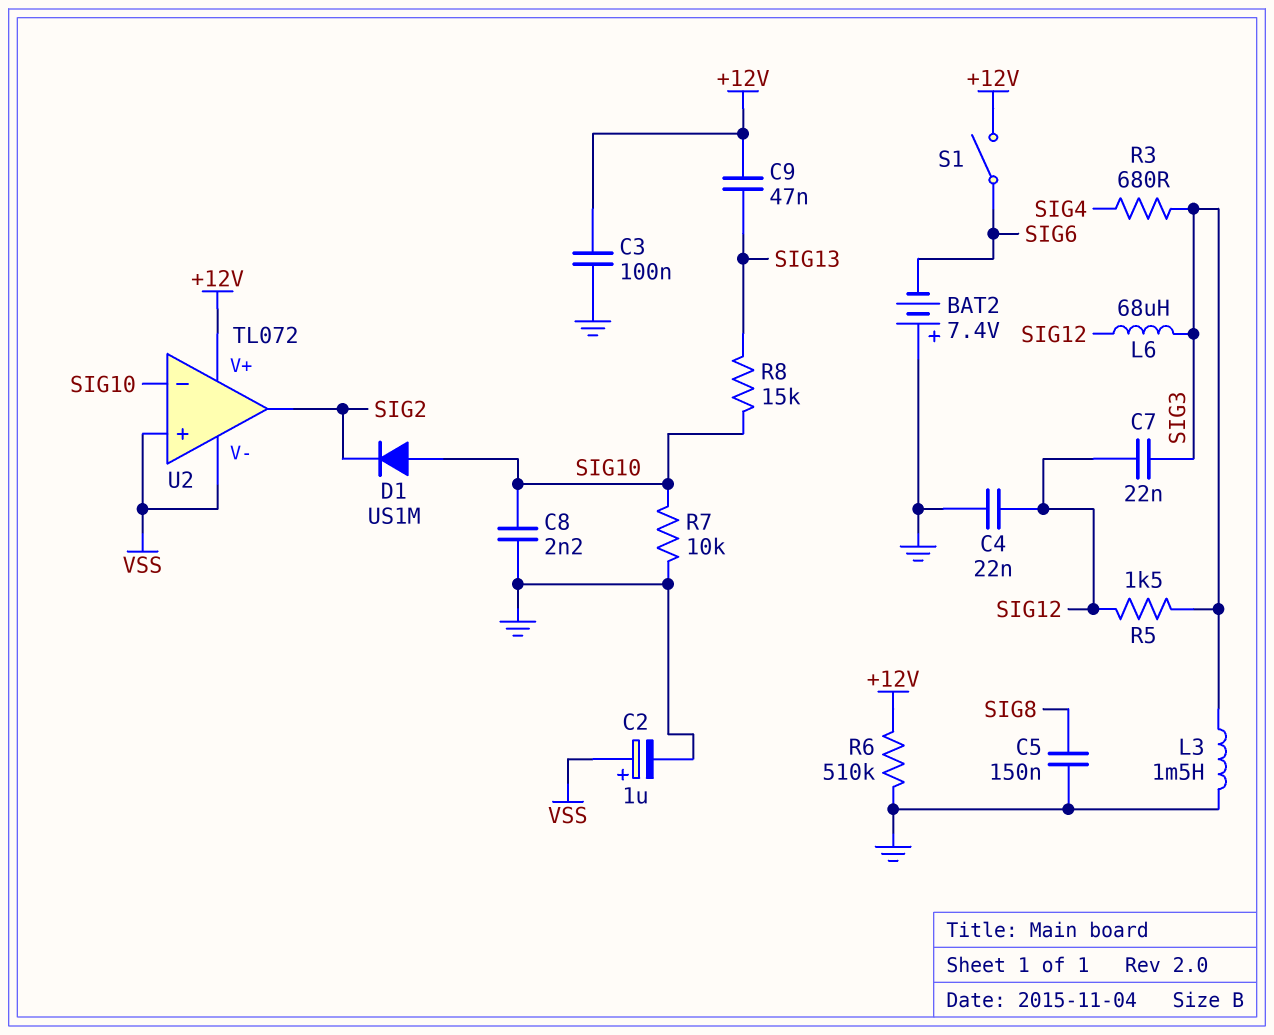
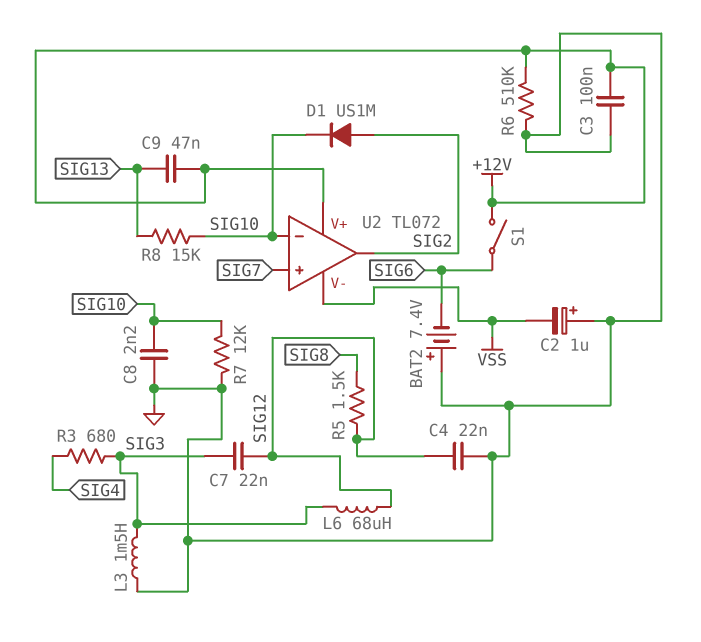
C2: 1uF (plus VSS, minus GND) -> 1uF (plus GND, minus VSS)
C5: 150nF (GND, SIG8) -> none
D1: diode US1M (A SIG10, K SIG2) -> diode US1M (A SIG2, K SIG10)
R5: 1.5k (SIG3, SIG12) -> 1.5k (SIG8, SIG12)
R7: 10k (GND, SIG10) -> 12k (GND, SIG10)
U2 pin in+: VSS -> SIG7

